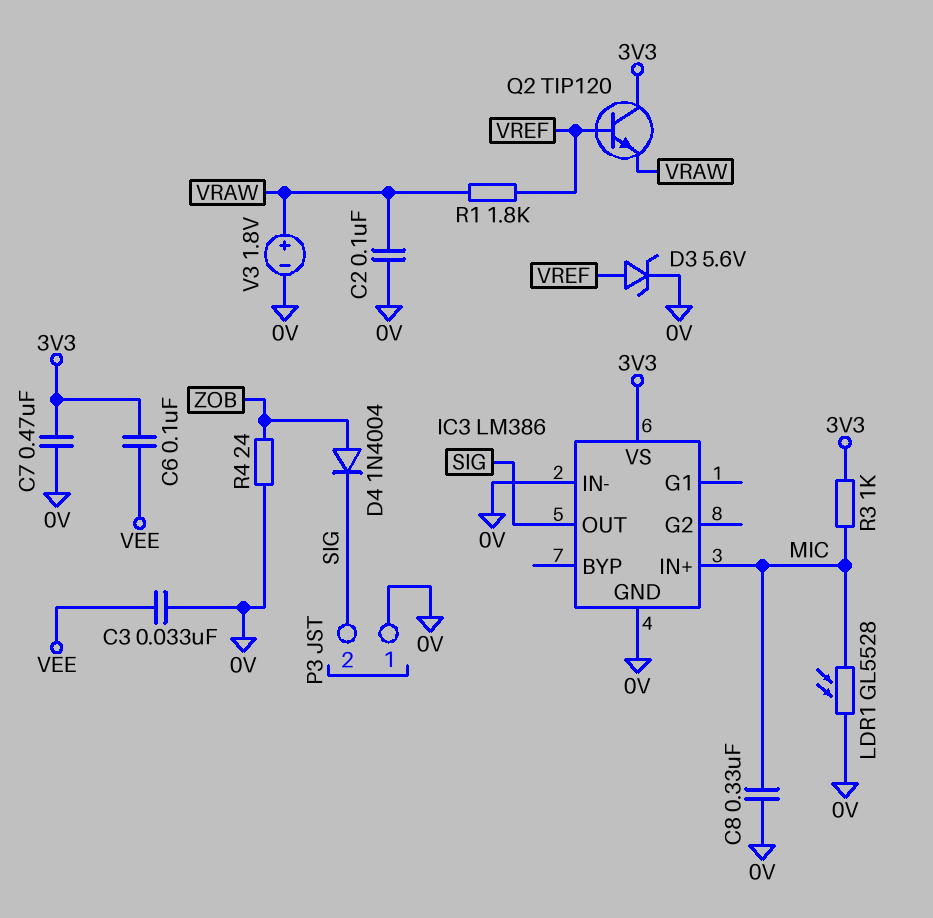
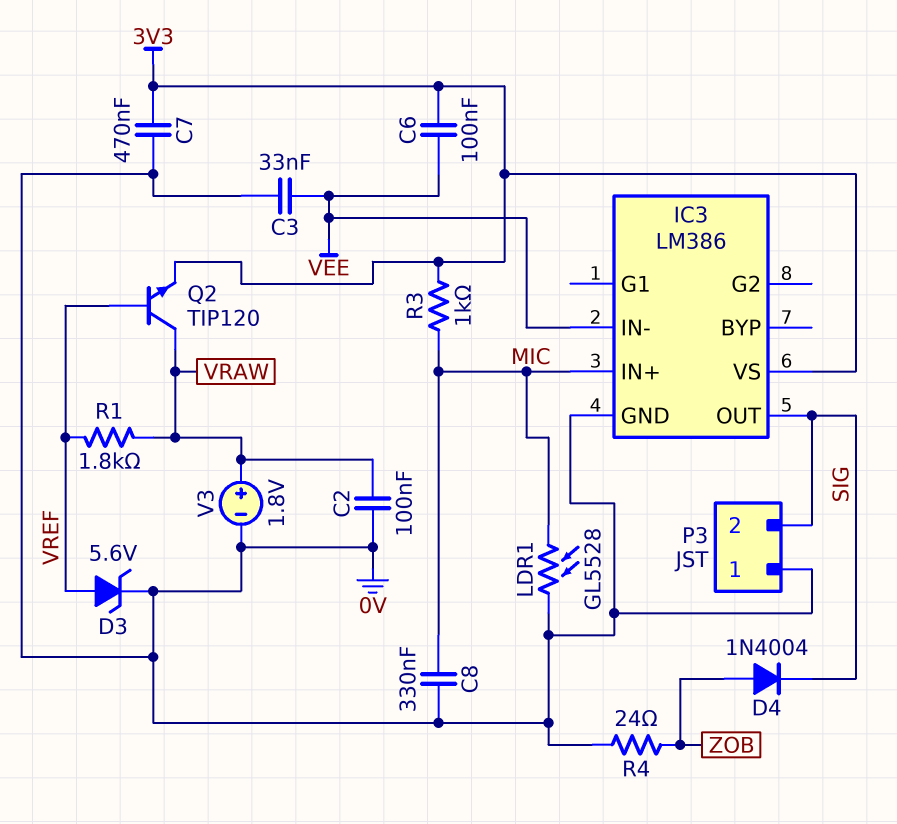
IC3 pin IN-: 0V -> VEE
Q2: NPN TIP120 (B VREF, C 3V3, E VRAW) -> NPN TIP120 (B VREF, C VRAW, E 3V3)

